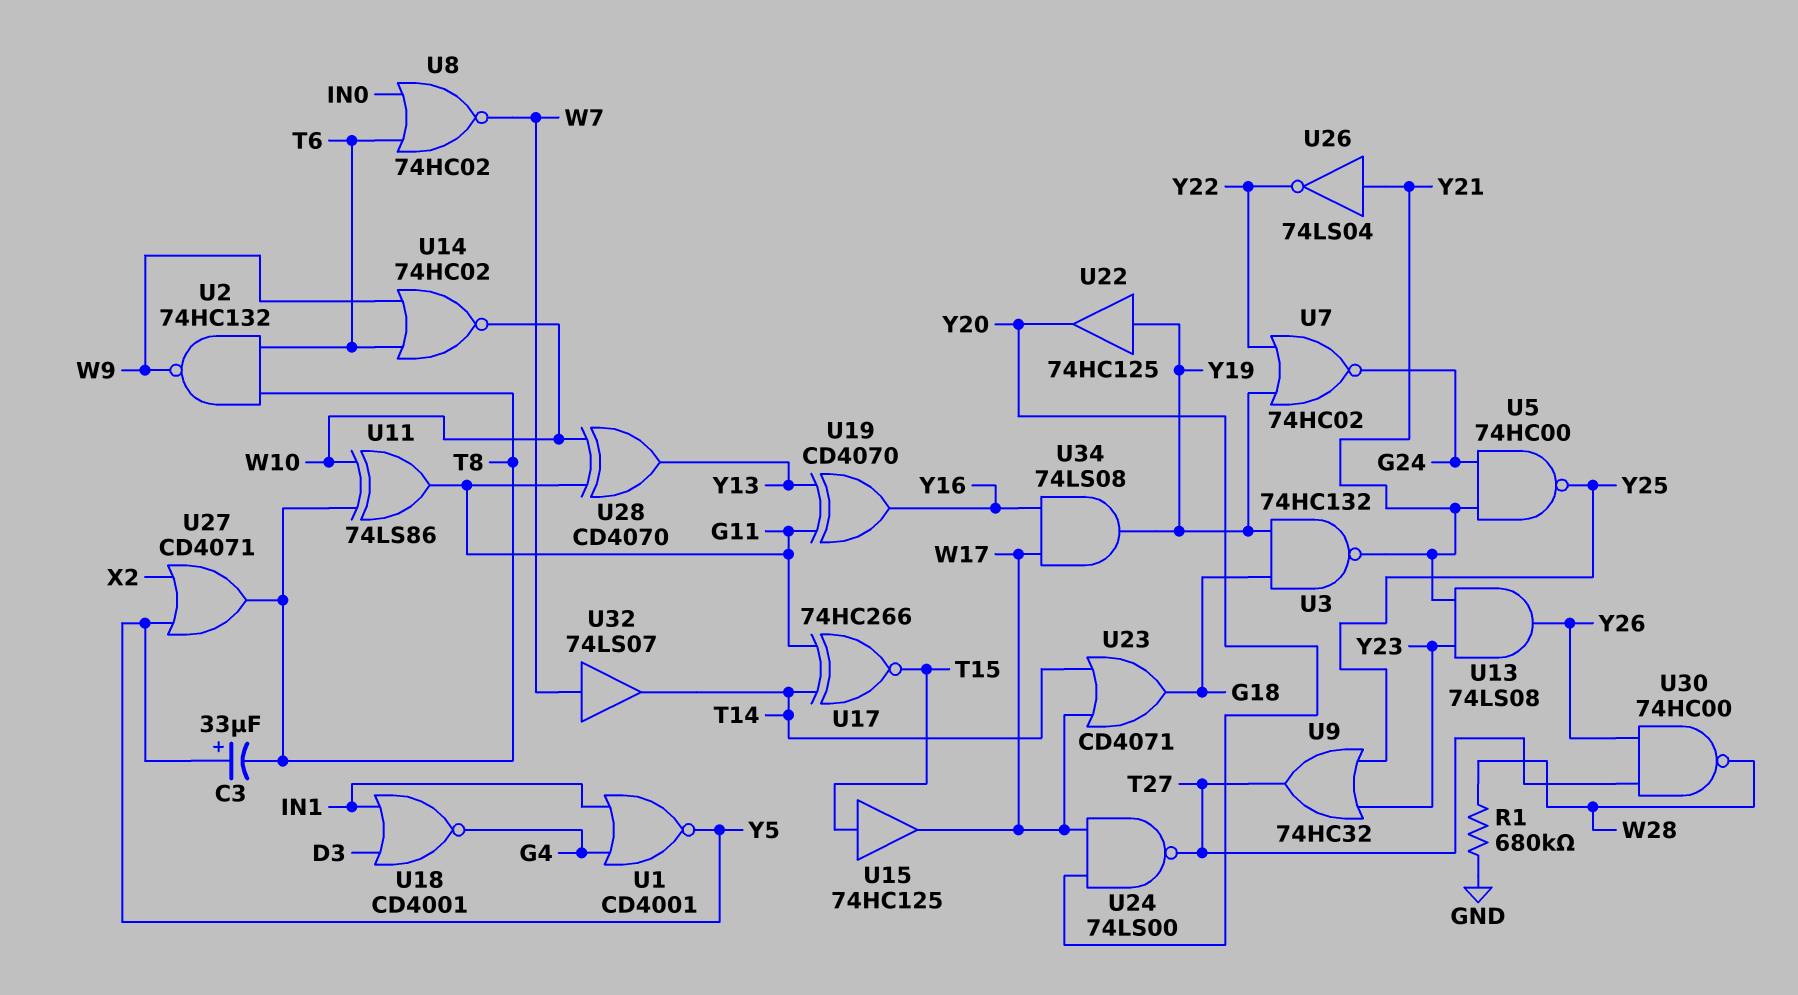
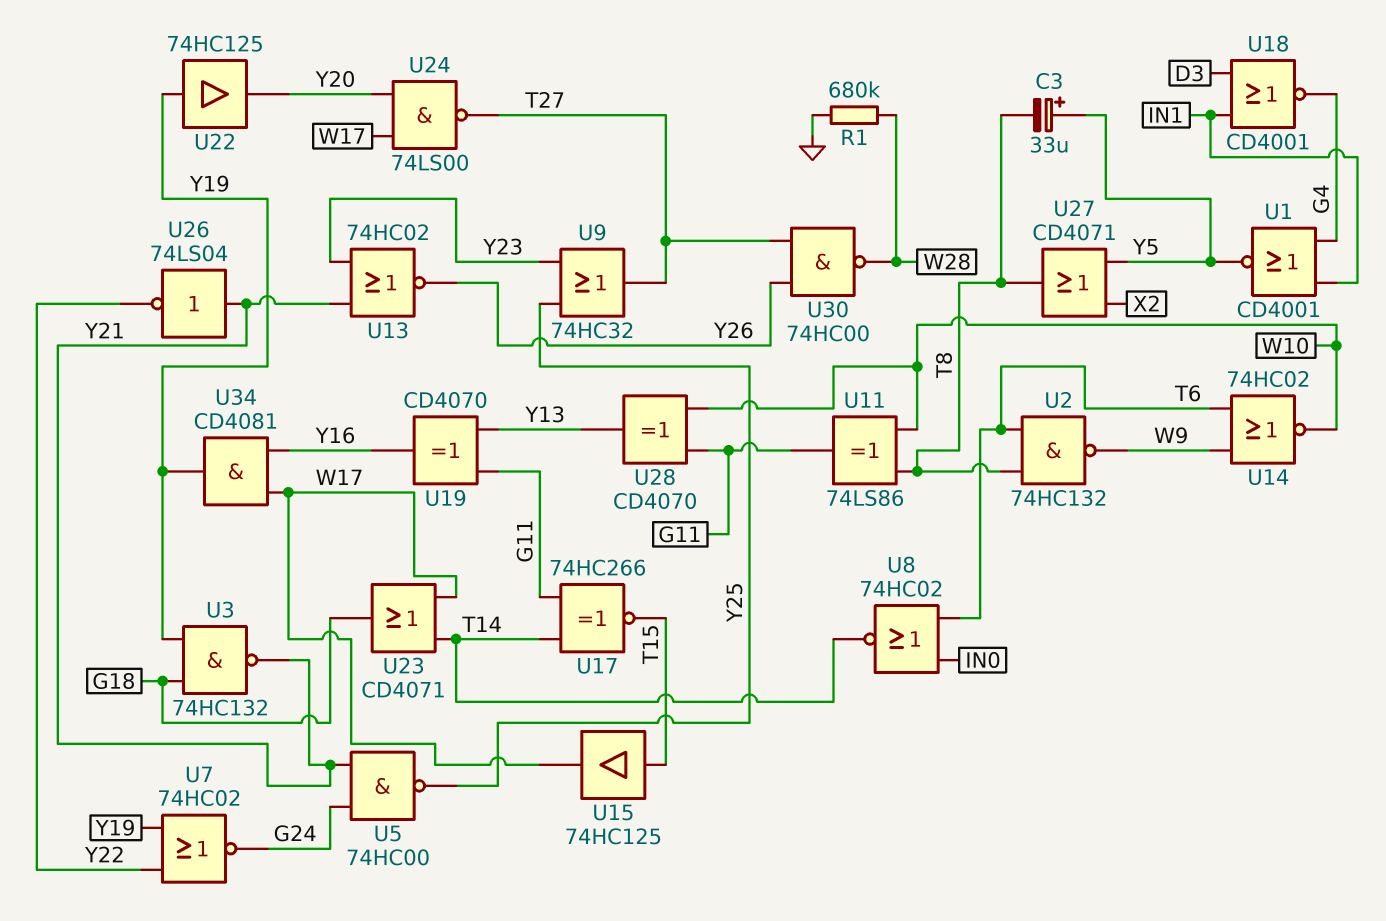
U8: NOR 74HC02 (in IN0, in T6, out W7) -> NOR 74HC02 (in IN0, in T6, out T14)
U13: AND 74LS08 (in Y21, in Y23, out Y26) -> NOR 74HC02 (in Y21, in Y23, out Y26)
U32: buffer 74LS07 (in W7, out T14) -> none
U34: AND 74LS08 (in W17, in Y16, out Y19) -> AND CD4081 (in W17, in Y16, out Y19)

